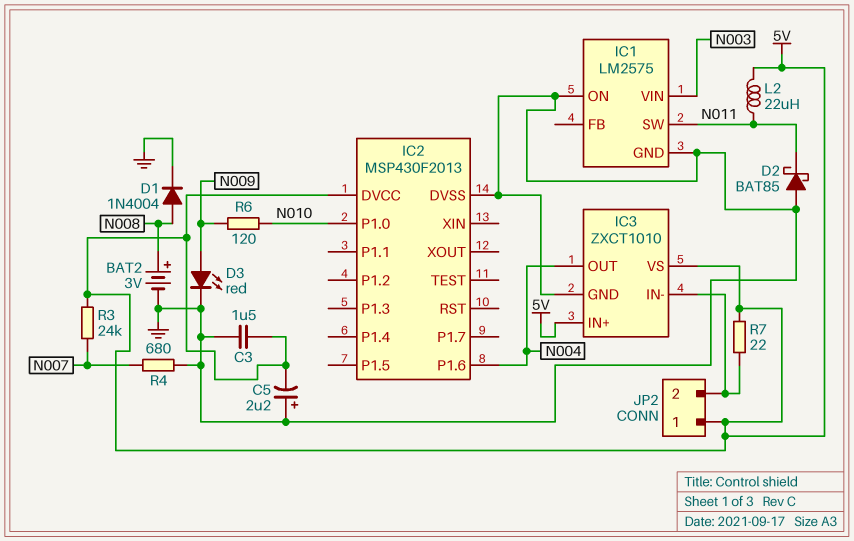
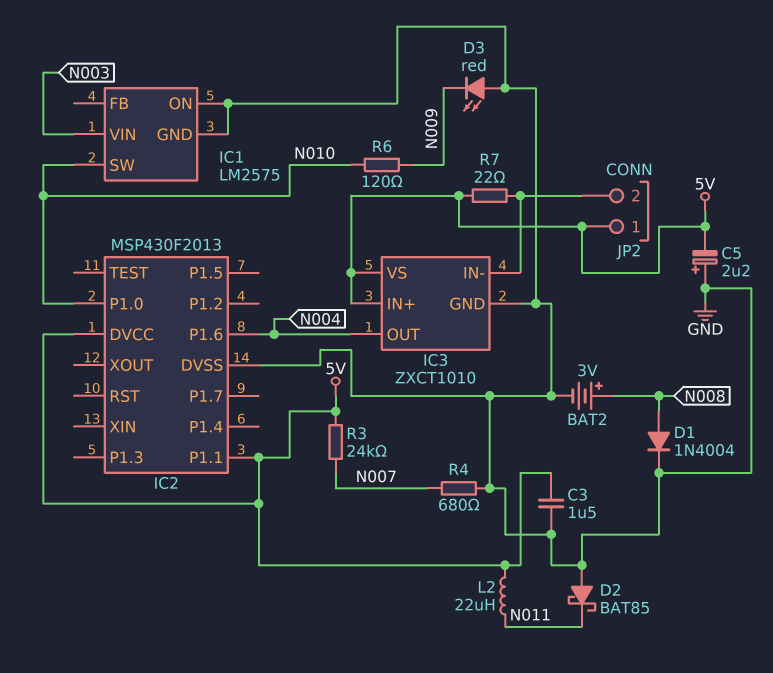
D3: LED red (A N009, K GND) -> LED red (A GND, K N009)
IC1 pin SW: N011 -> N010
IC2 pin P1.1: none -> 5V

